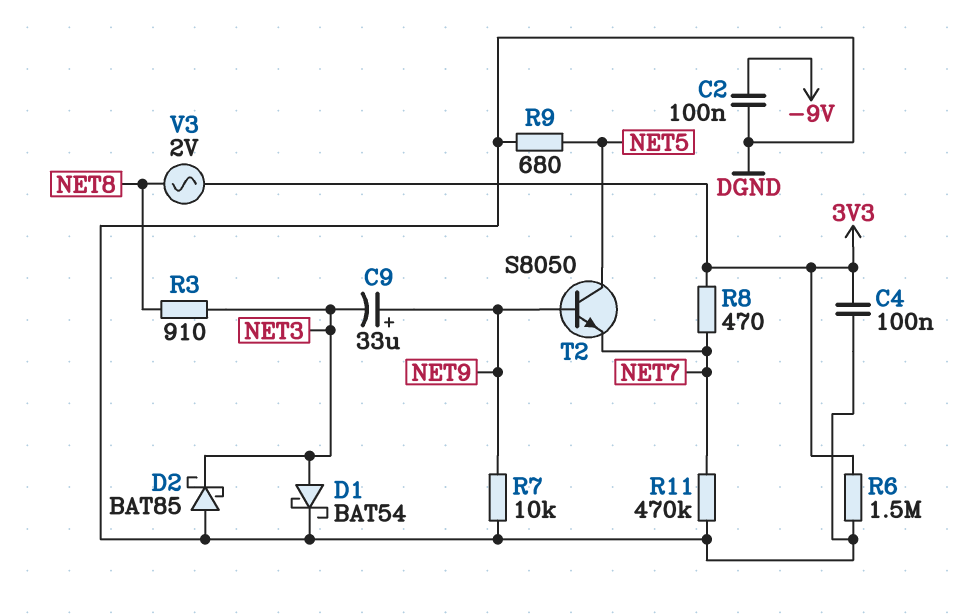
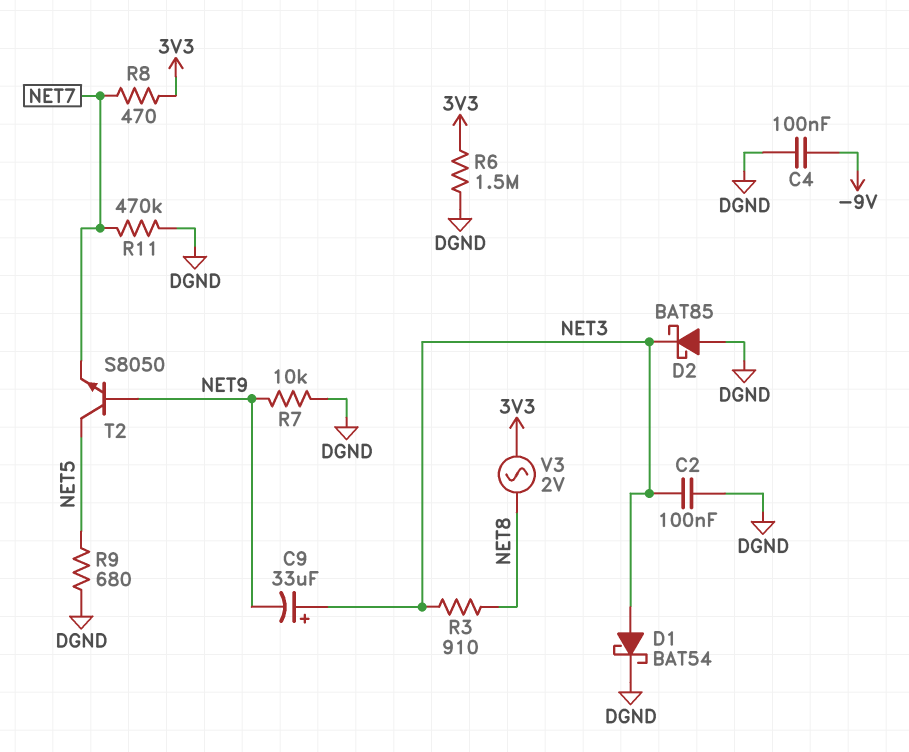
C2: 100nF (-9V, DGND) -> 100nF (DGND, NET3)
C4: 100nF (3V3, DGND) -> 100nF (-9V, DGND)
C9: 33uF (plus NET9, minus NET3) -> 33uF (plus NET3, minus NET9)

